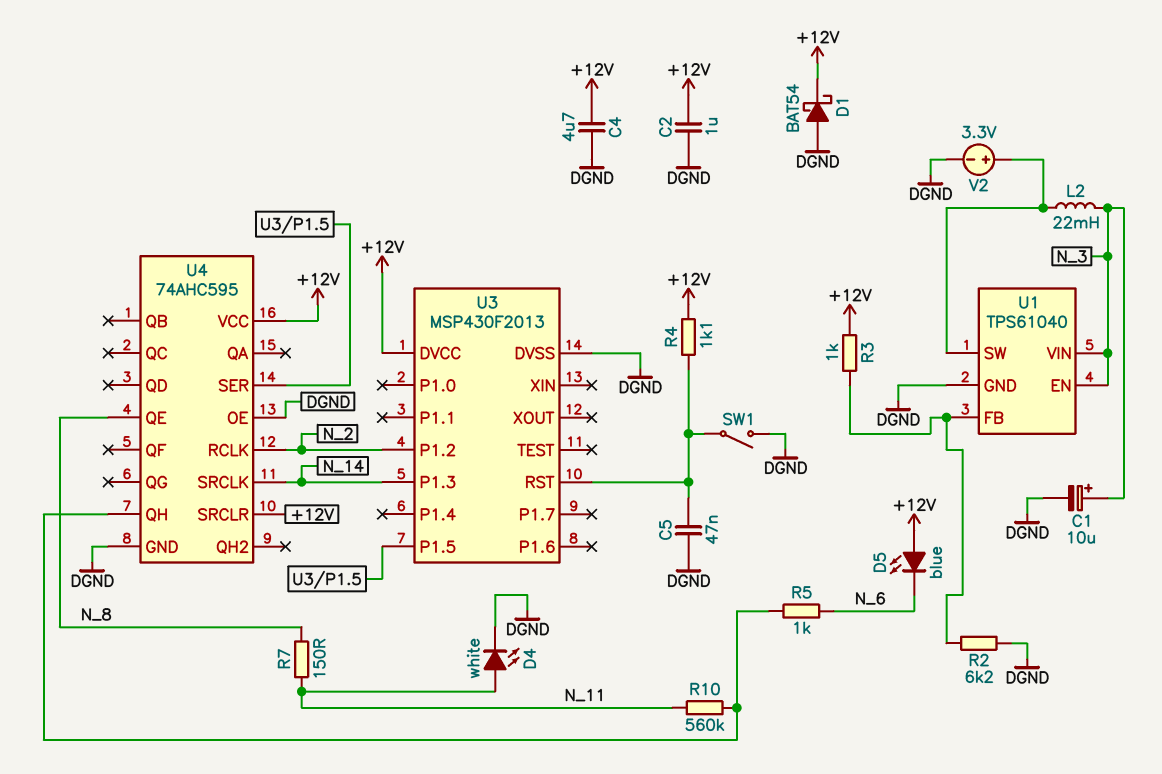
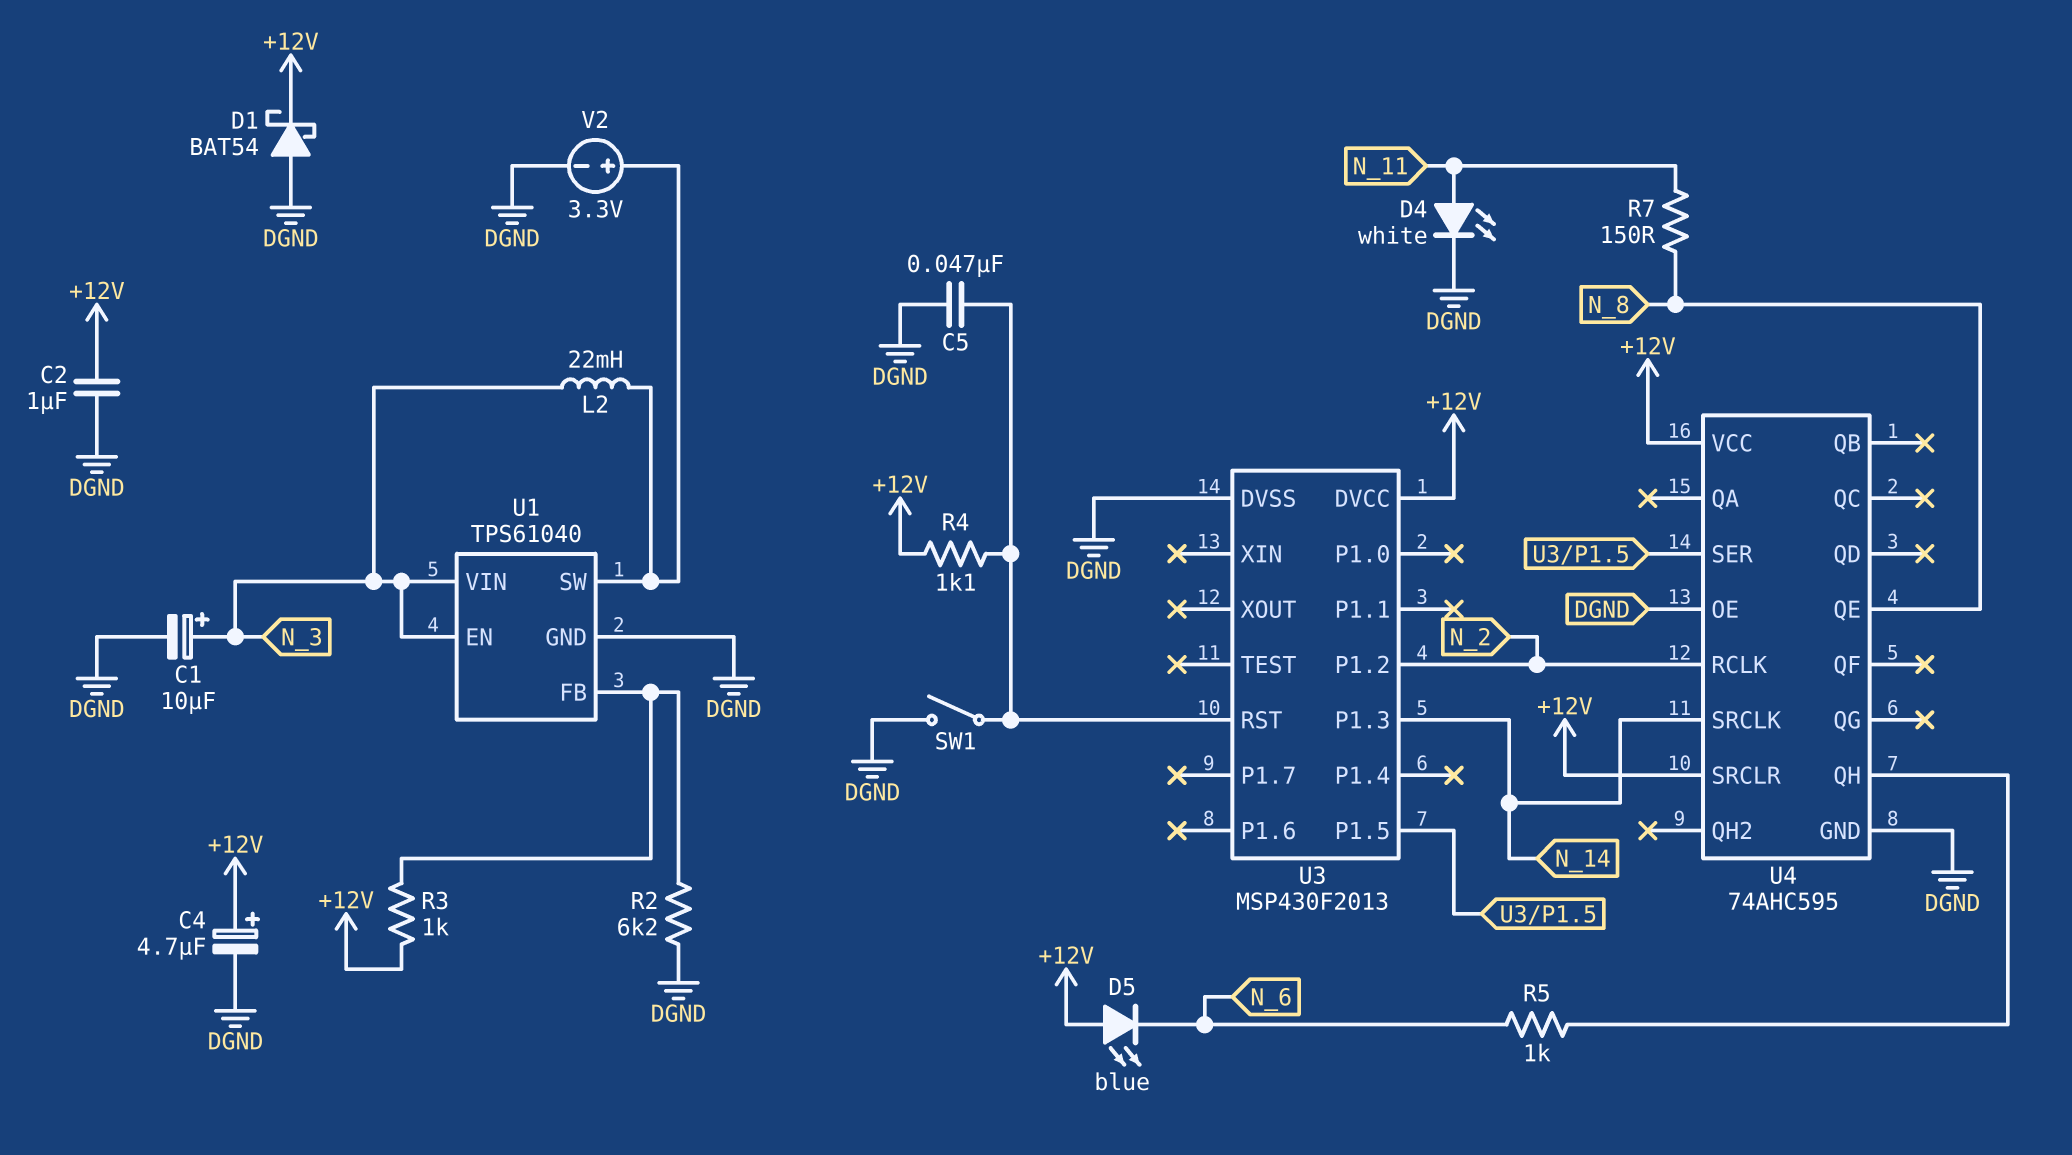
C4: 4.7uF (+12V, DGND) -> 4.7uF (plus +12V, minus DGND)
R10: 560k (N_11, U4/QH) -> none

